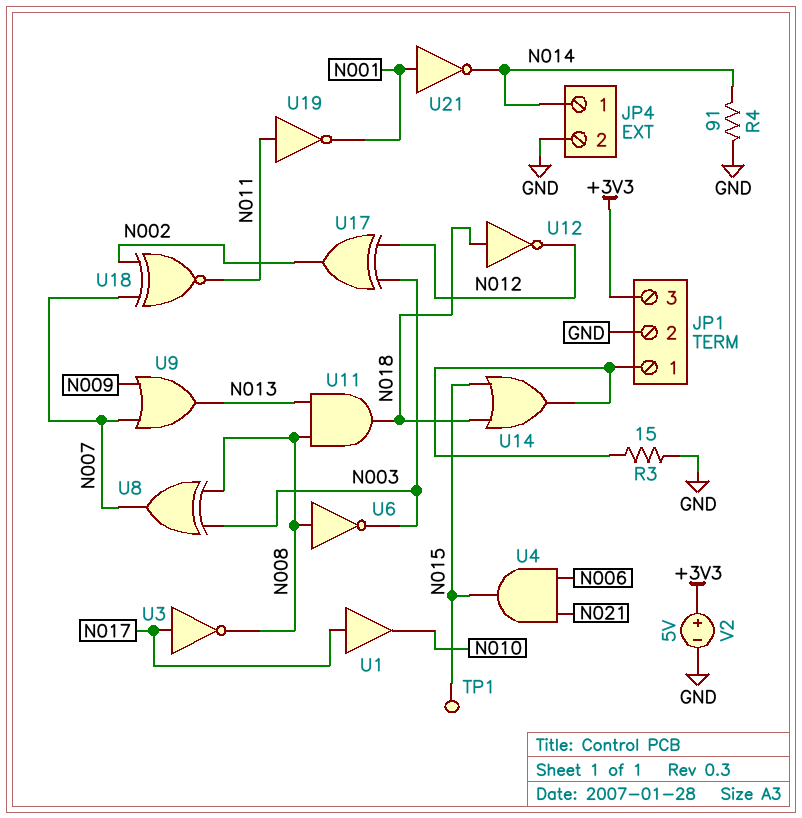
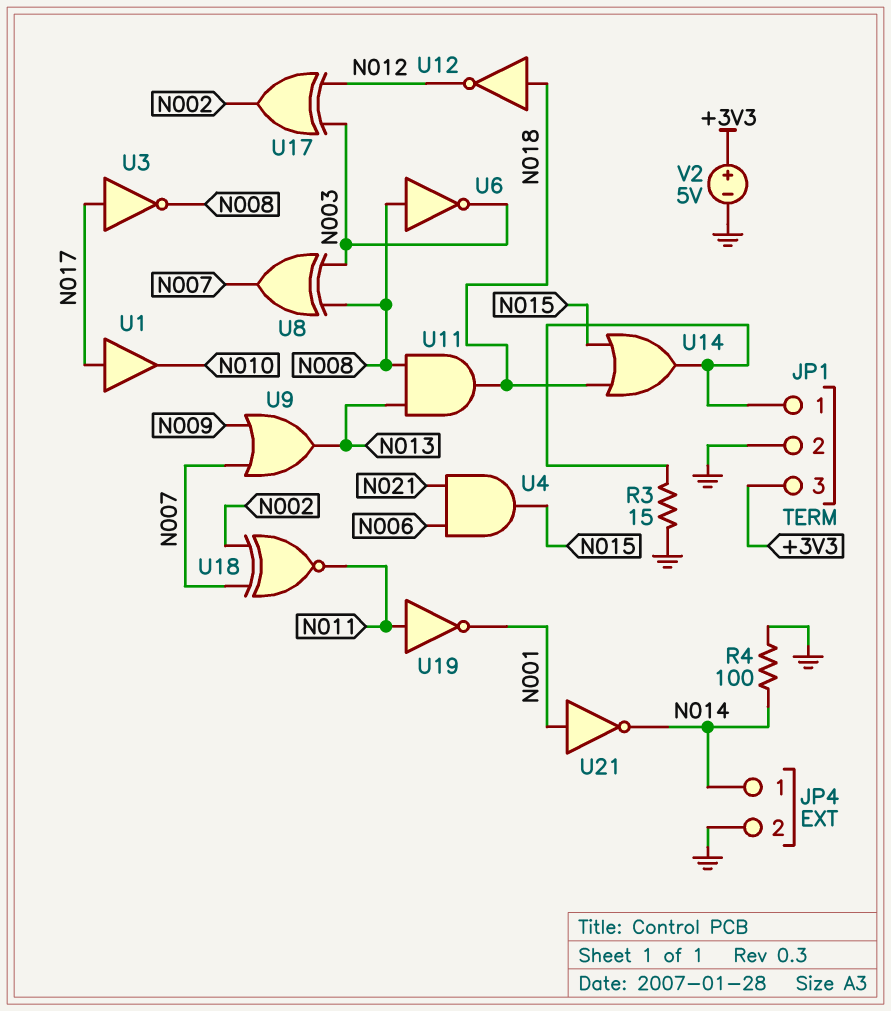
R4: 91 (GND, N014) -> 100 (GND, N014)
TP1: test point (N015) -> none

